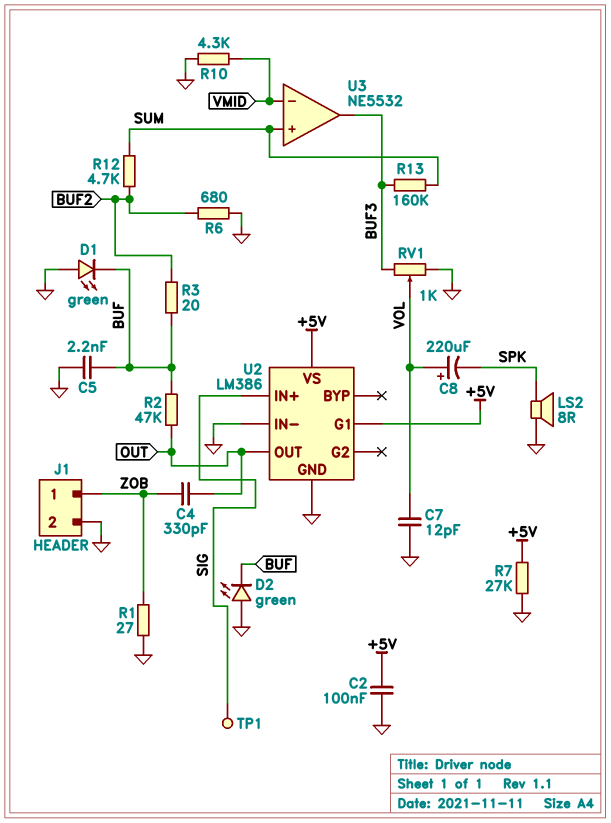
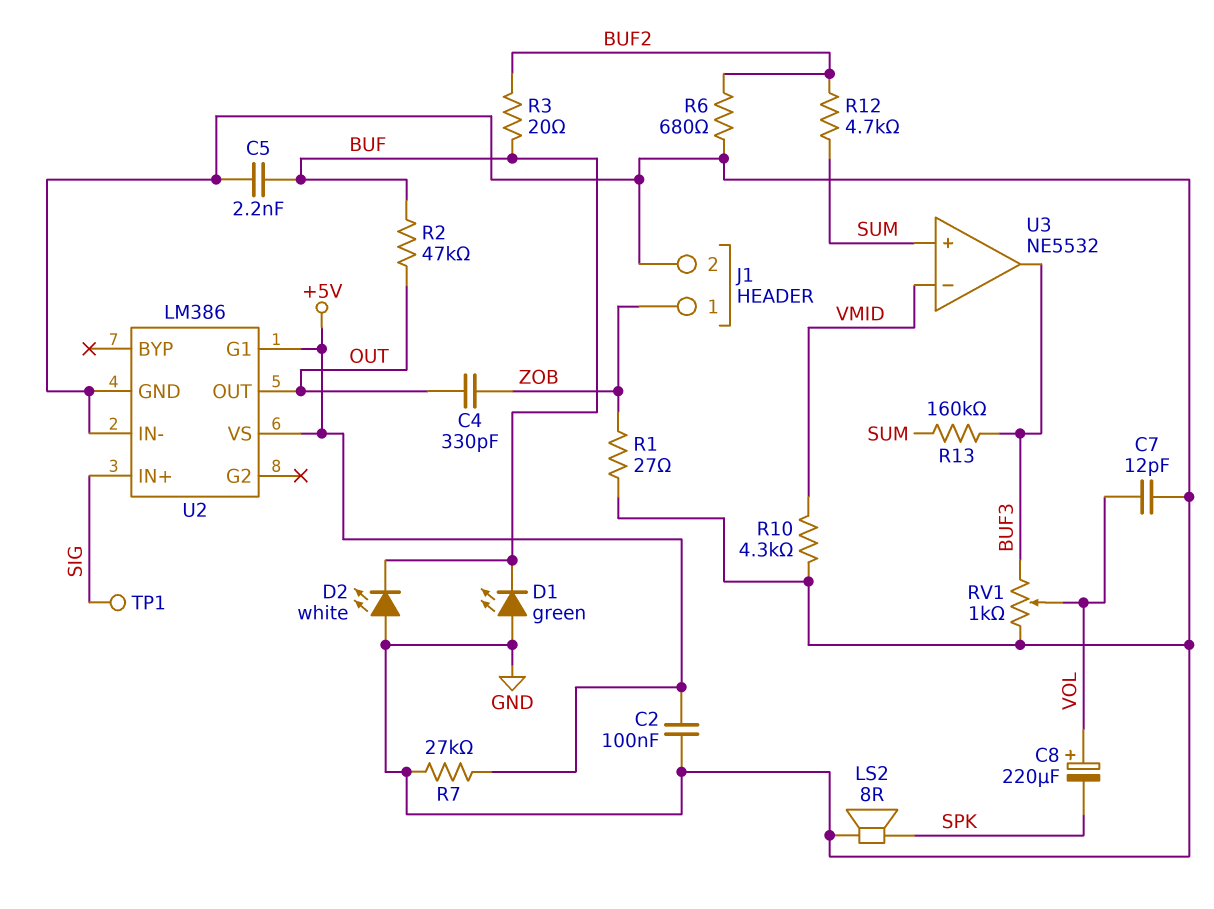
D2: LED green (A GND, K BUF) -> LED white (A GND, K BUF)

